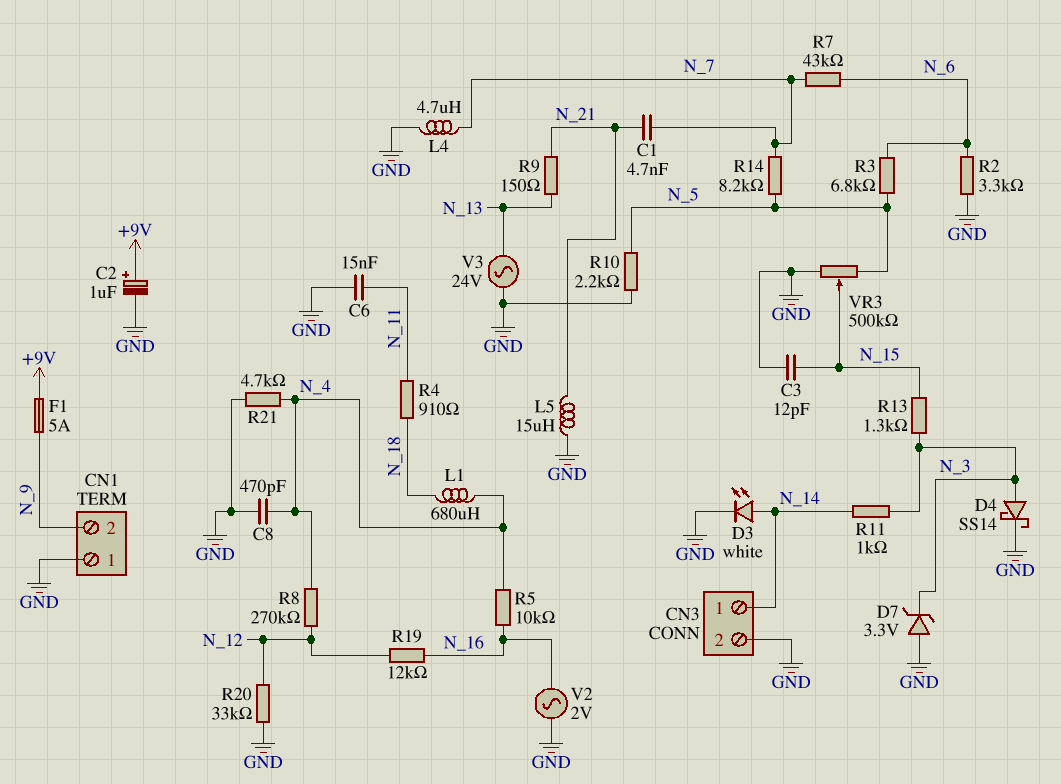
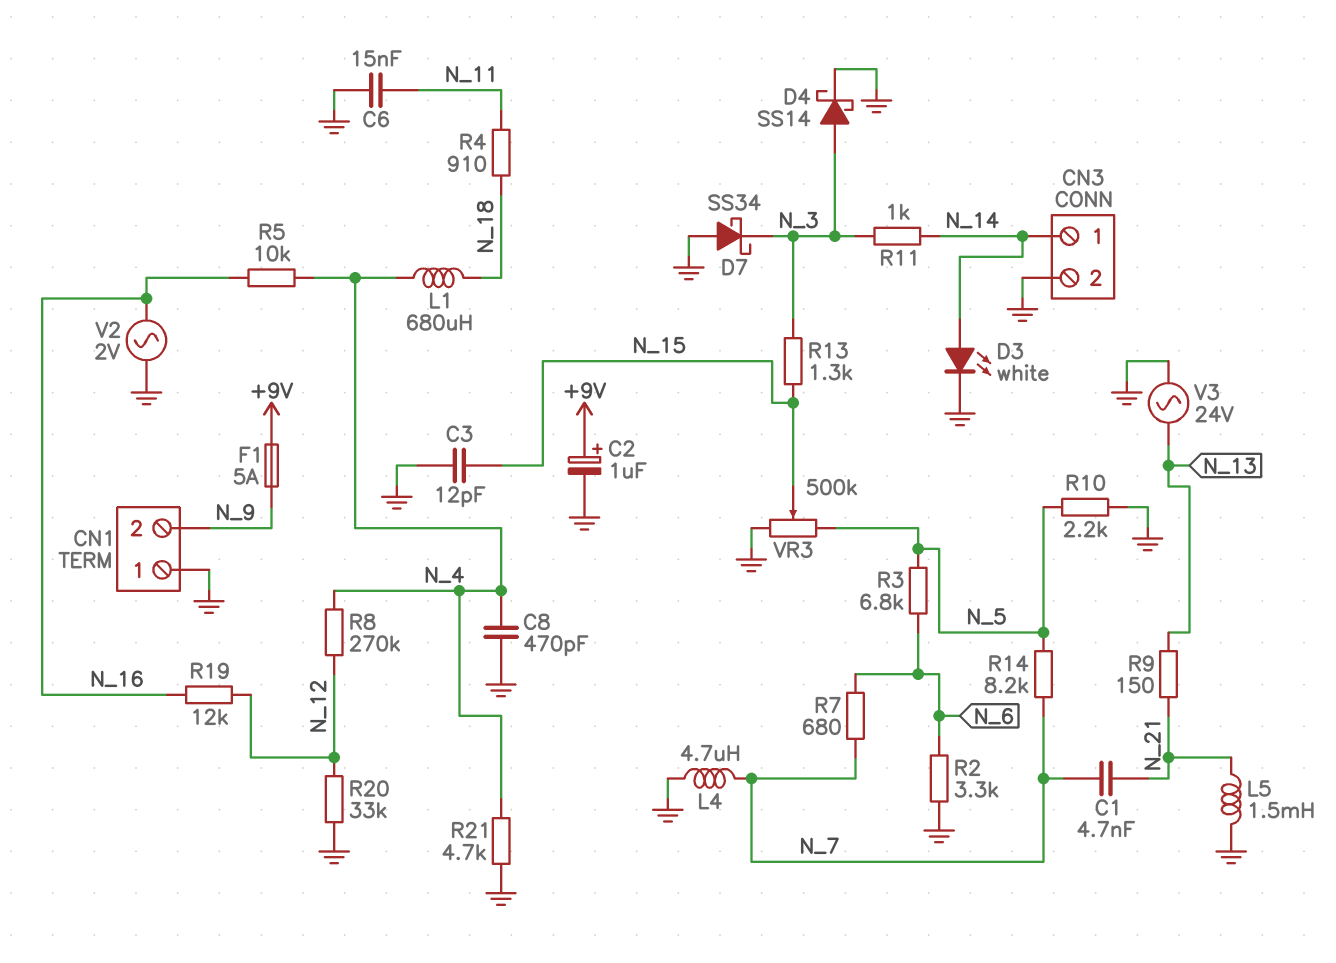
D7: zener 3.3V (A GND, K N_3) -> schottky SS34 (A GND, K N_3)
L5: 15uH (GND, N_21) -> 1.5mH (GND, N_21)
R7: 43k (N_6, N_7) -> 680 (N_6, N_7)

